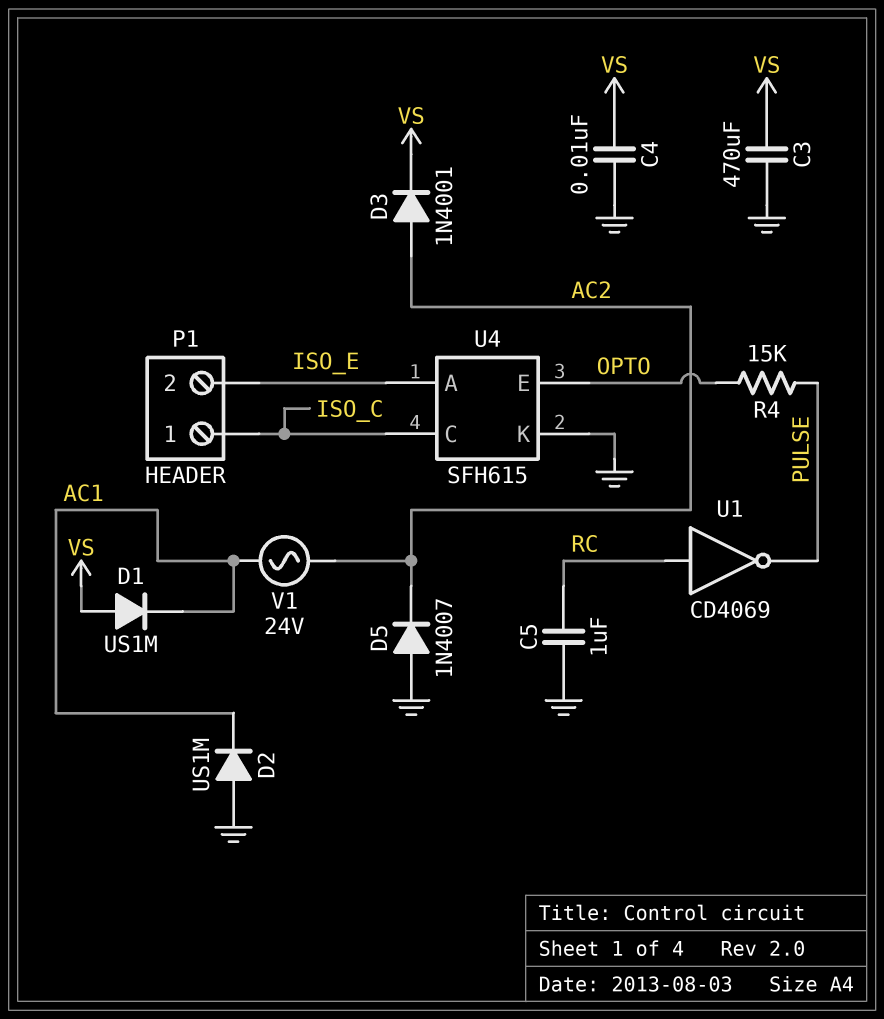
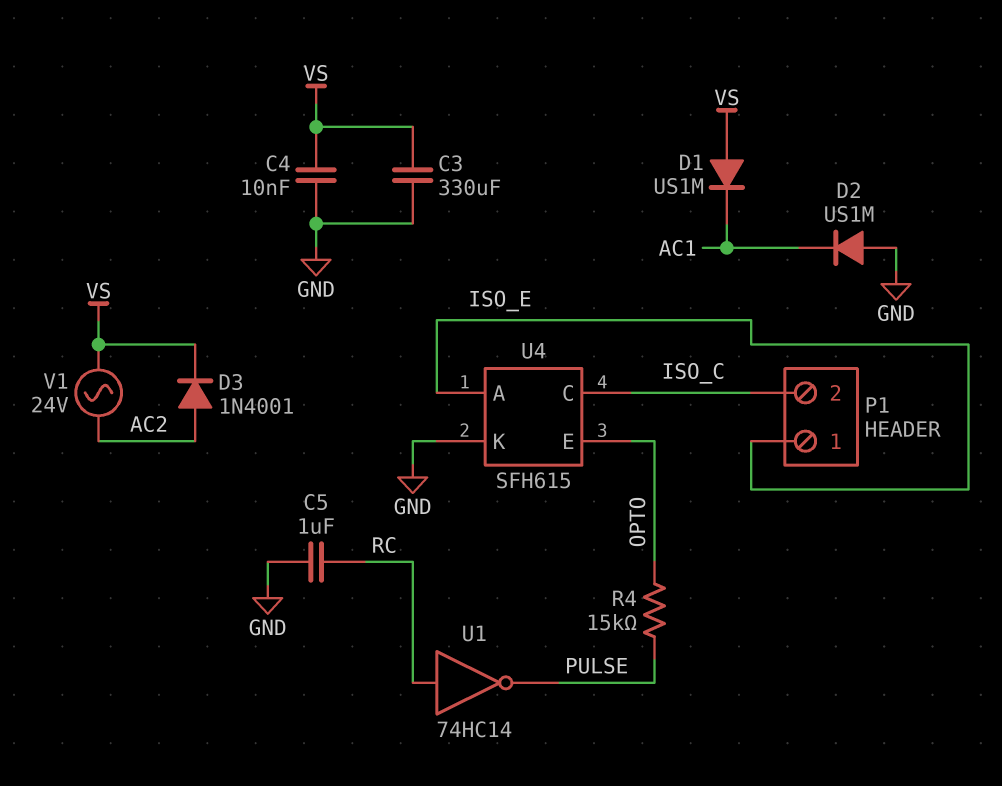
C3: 470uF (GND, VS) -> 330uF (GND, VS)
D5: diode 1N4007 (A GND, K AC2) -> none
P1 pin 1: ISO_C -> ISO_E
P1 pin 2: ISO_E -> ISO_C
U1: NOT CD4069 (in RC, out PULSE) -> NOT 74HC14 (in RC, out PULSE)
V1: AC 24V (AC1, AC2) -> AC 24V (AC2, VS)

